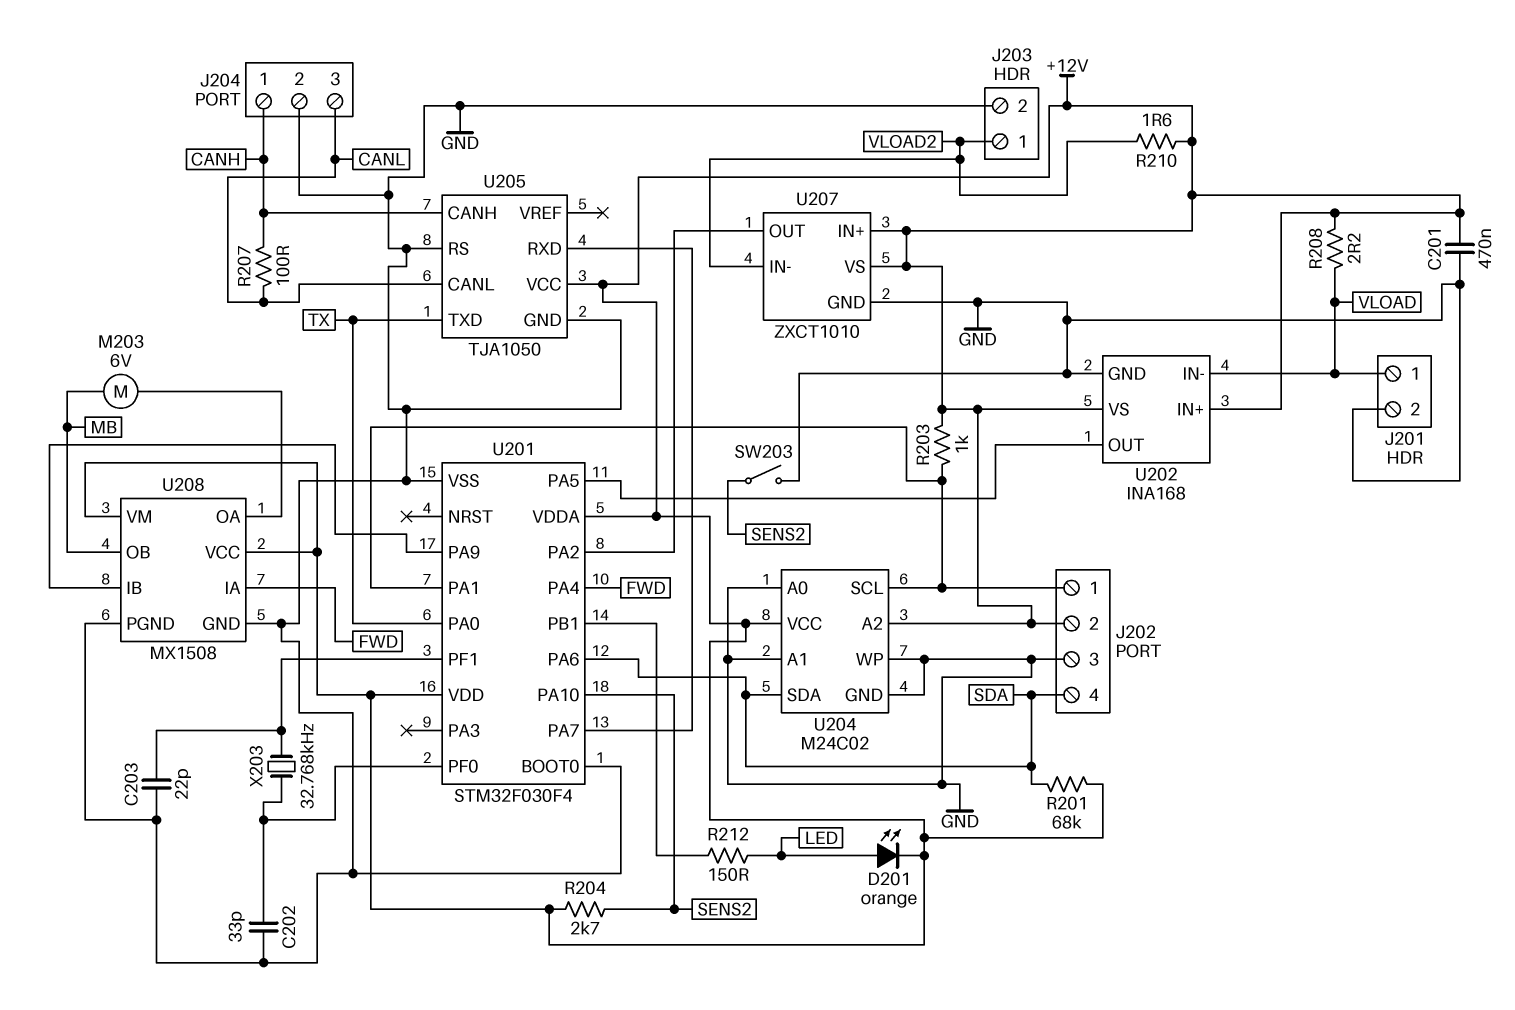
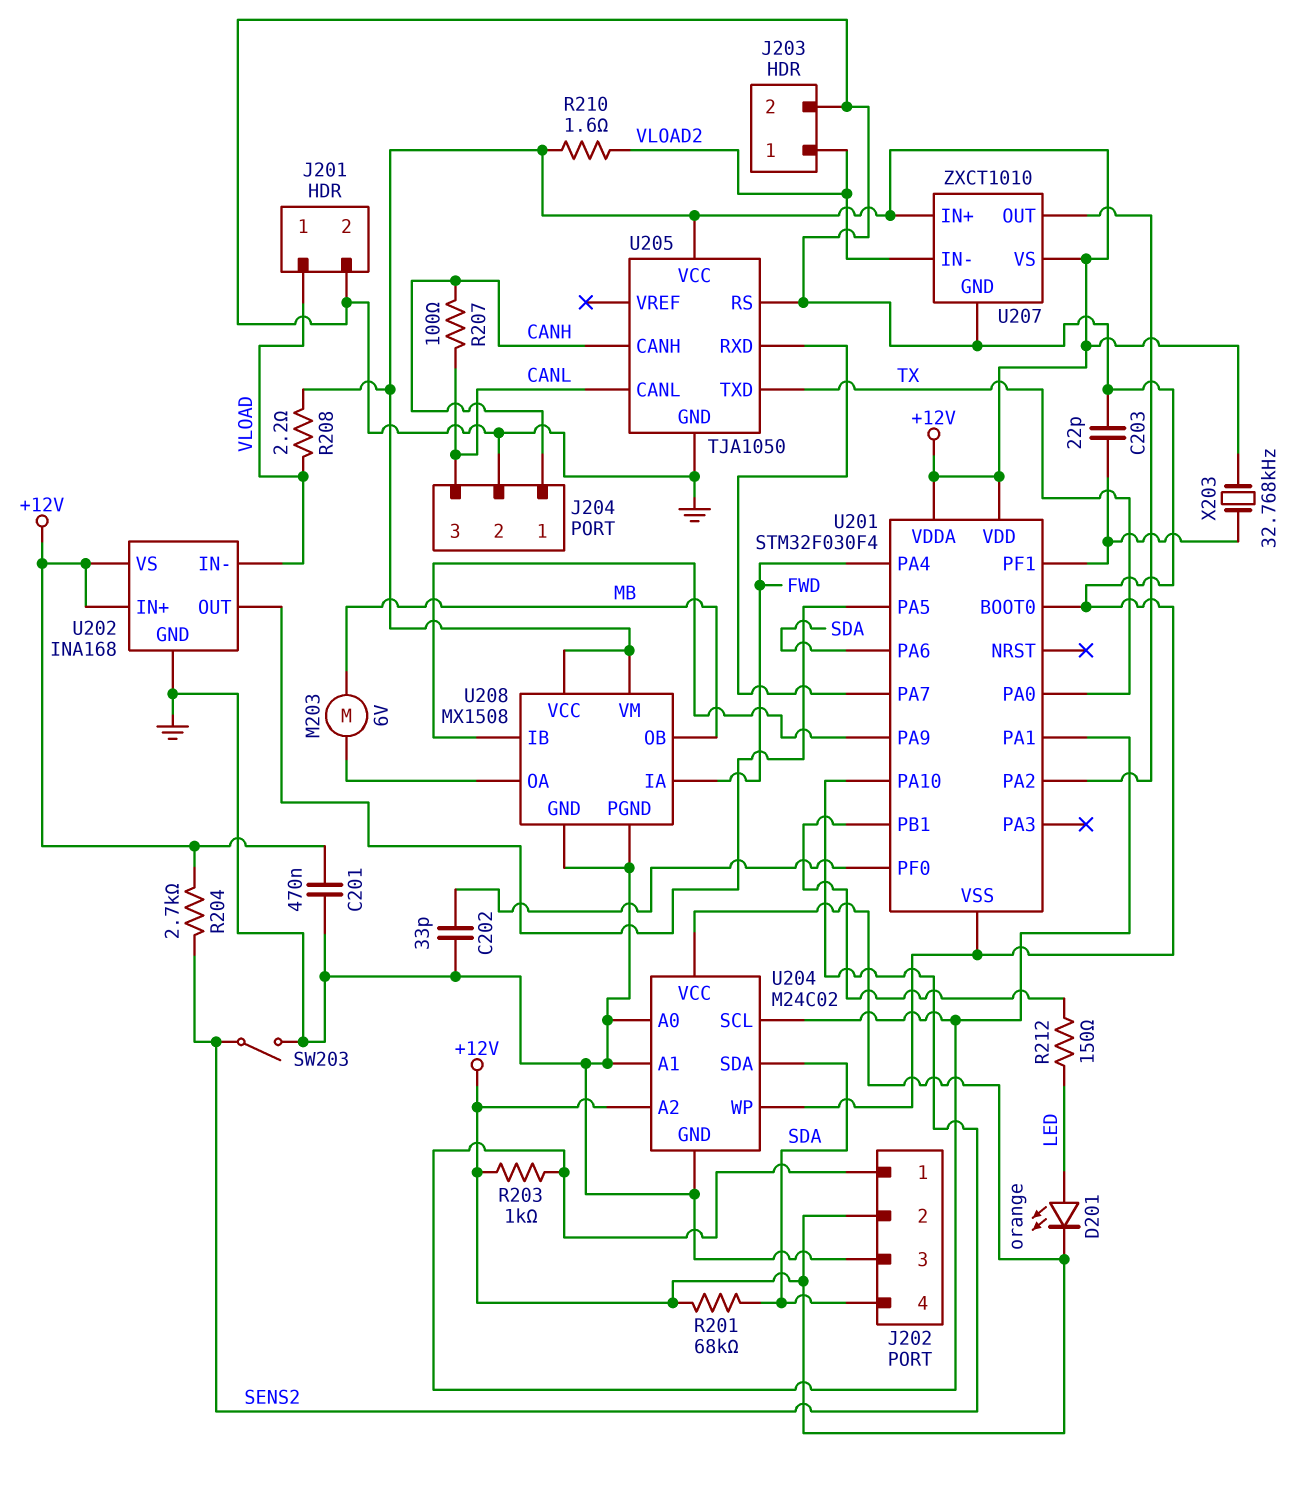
X203: 32.768kHz (U201/PF0, U201/PF1) -> 32.768kHz (+12V, U201/PF1)

